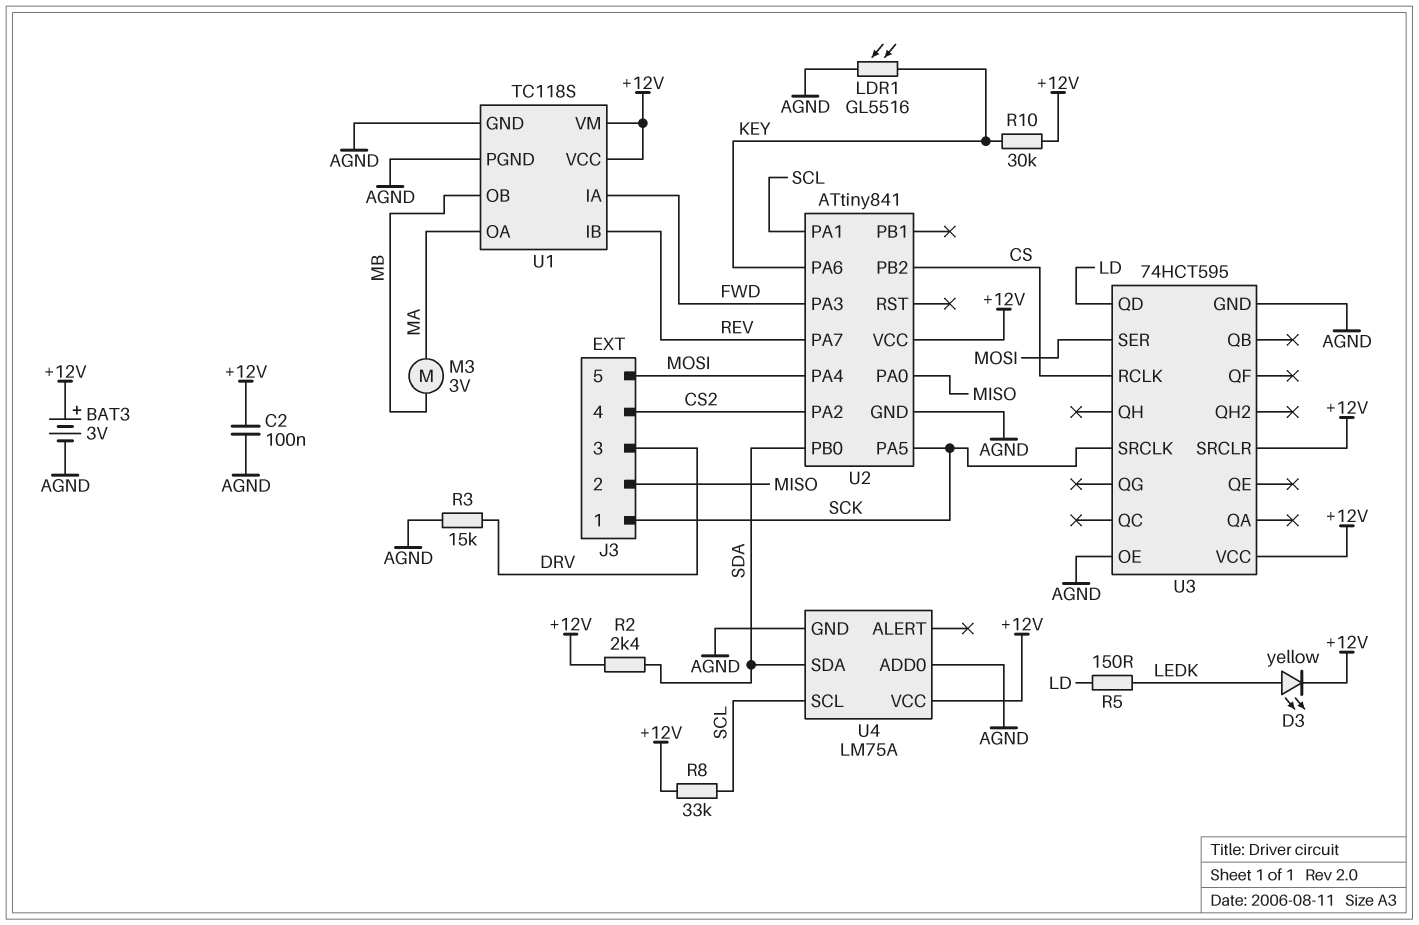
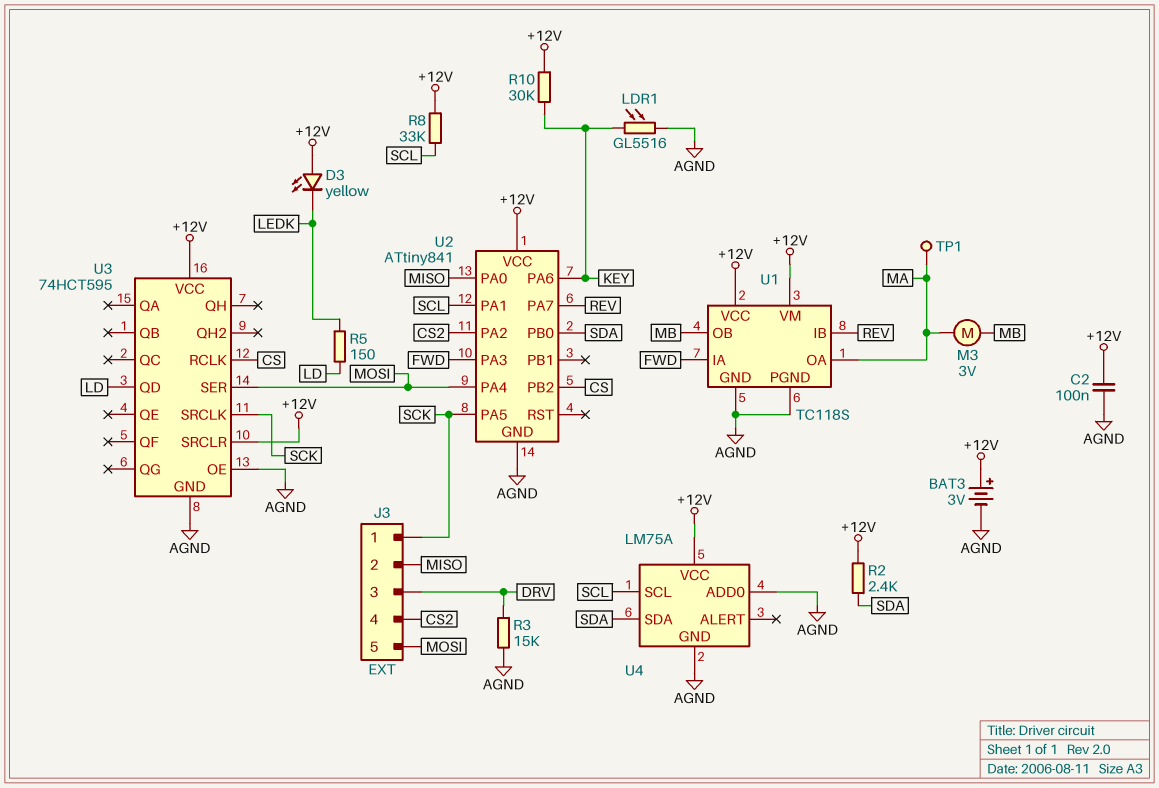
D3: LED yellow (A LEDK, K +12V) -> LED yellow (A +12V, K LEDK)
TP1: none -> test point (MA)

